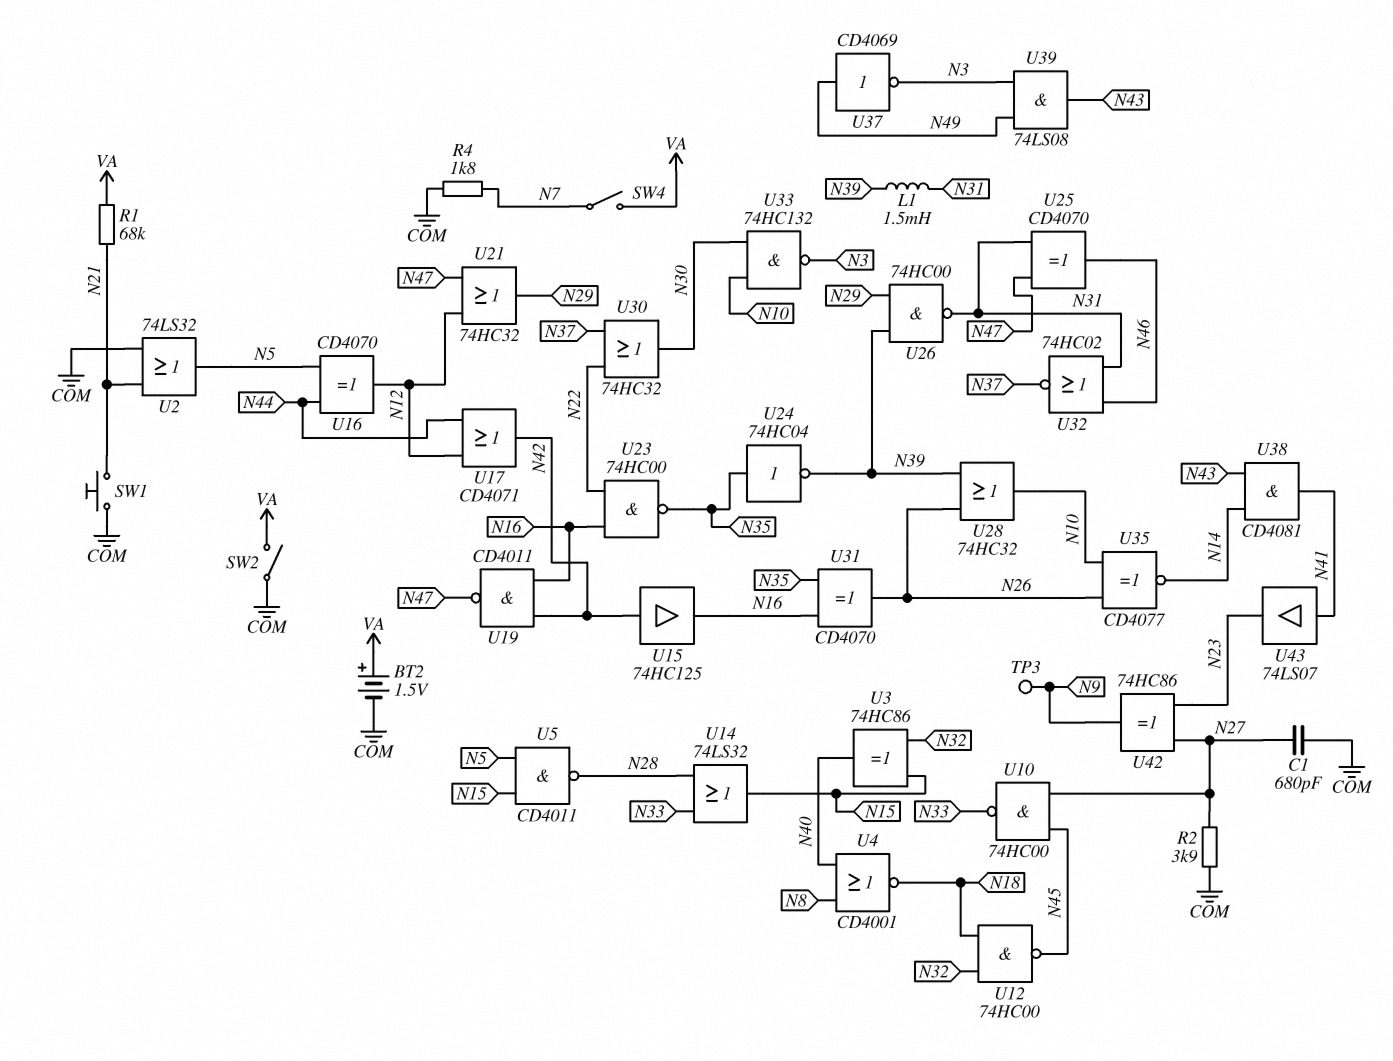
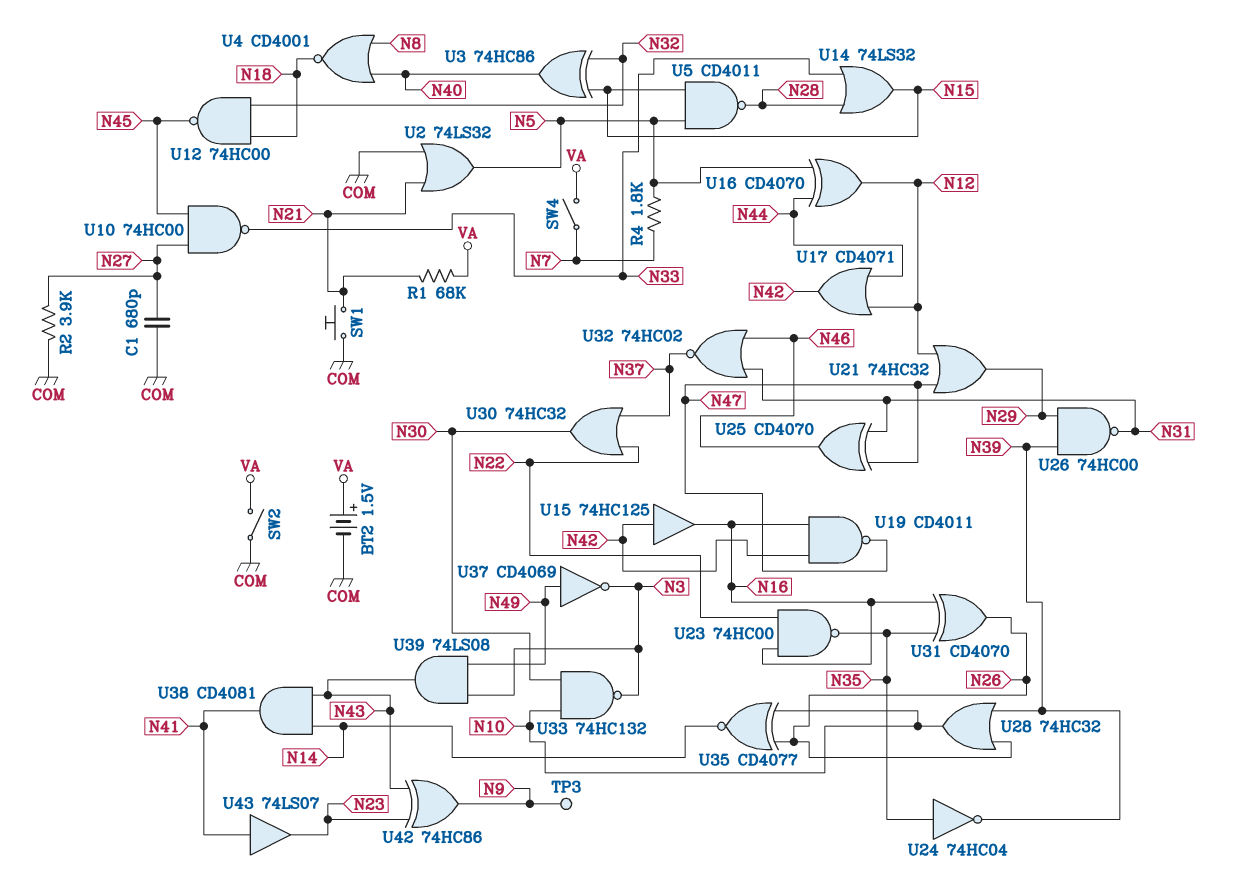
L1: 1.5mH (N31, N39) -> none
R4: 1.8k (COM, N7) -> 1.8k (N5, N7)
U42: XOR 74HC86 (in N23, in N27, out N9) -> XOR 74HC86 (in N23, in N43, out N9)

